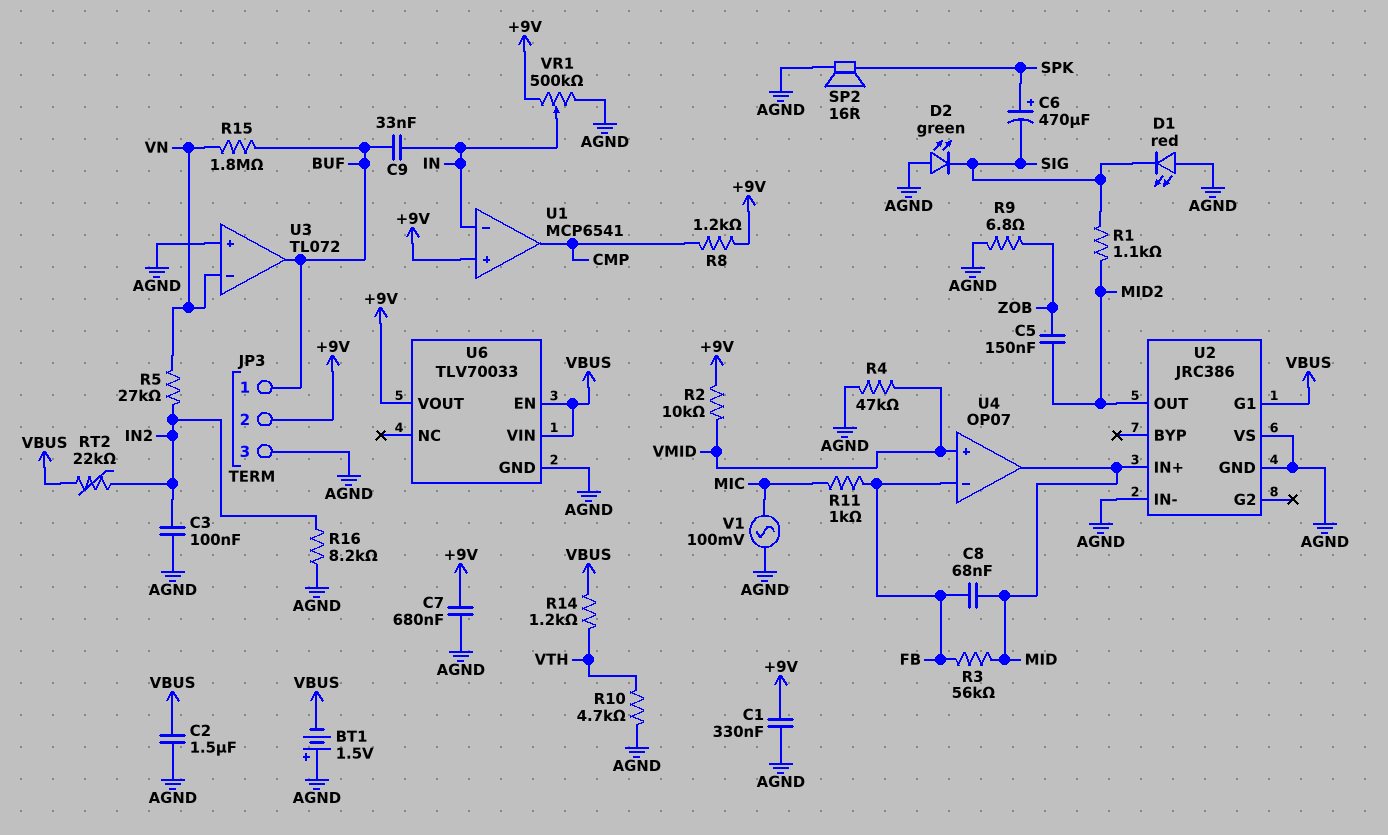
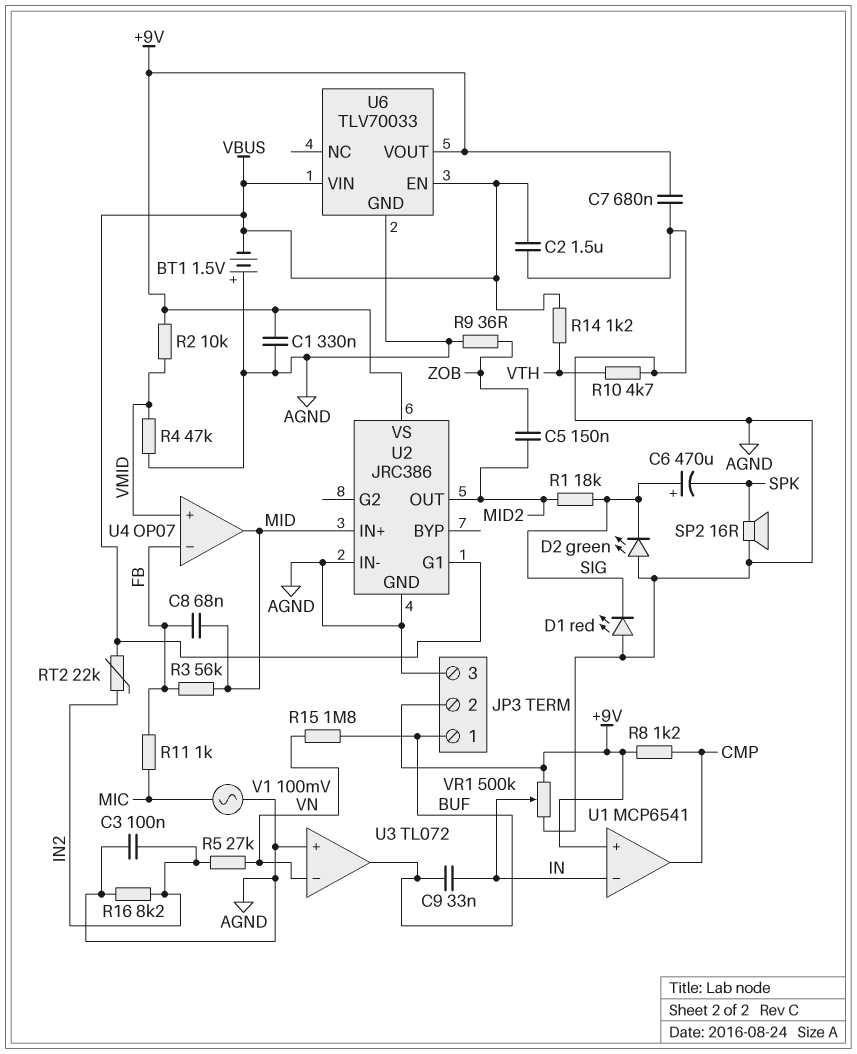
C6: 470uF (plus SPK, minus SIG) -> 470uF (plus SIG, minus SPK)
R1: 1.1k (MID2, SIG) -> 18k (MID2, SIG)
R9: 6.8 (AGND, ZOB) -> 36 (AGND, ZOB)
U2 pin VS: AGND -> +9V

